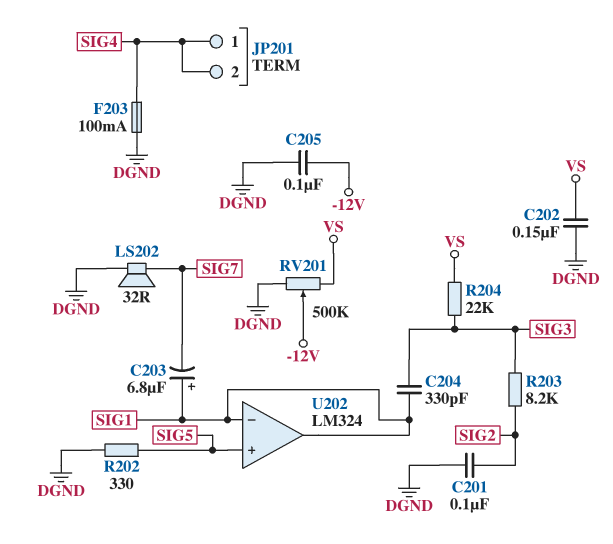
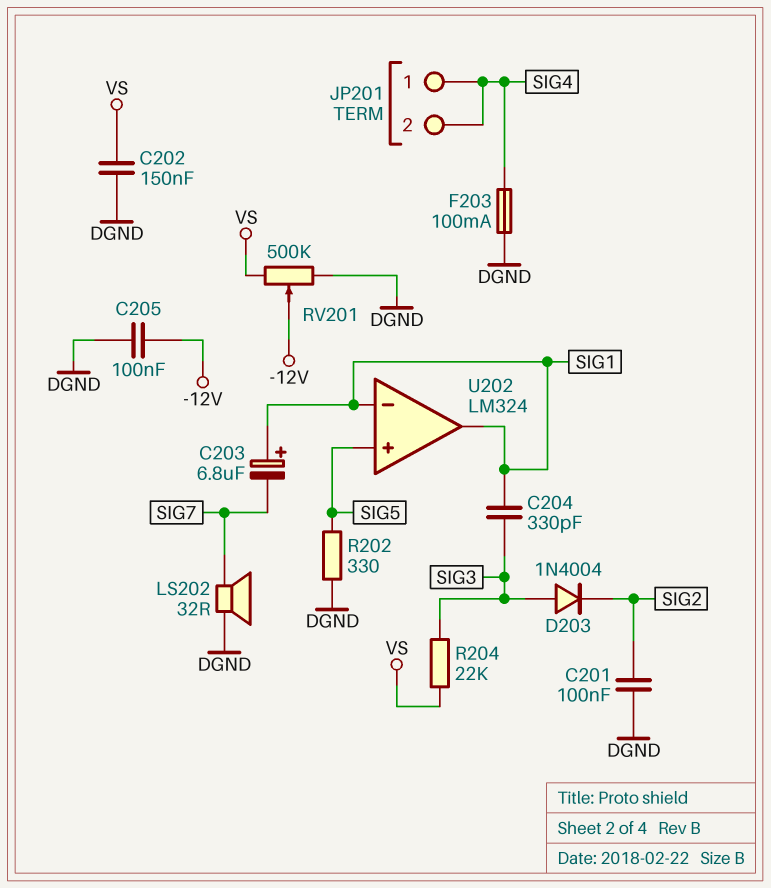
D203: none -> diode 1N4004 (A SIG3, K SIG2)
R203: 8.2k (SIG2, SIG3) -> none

